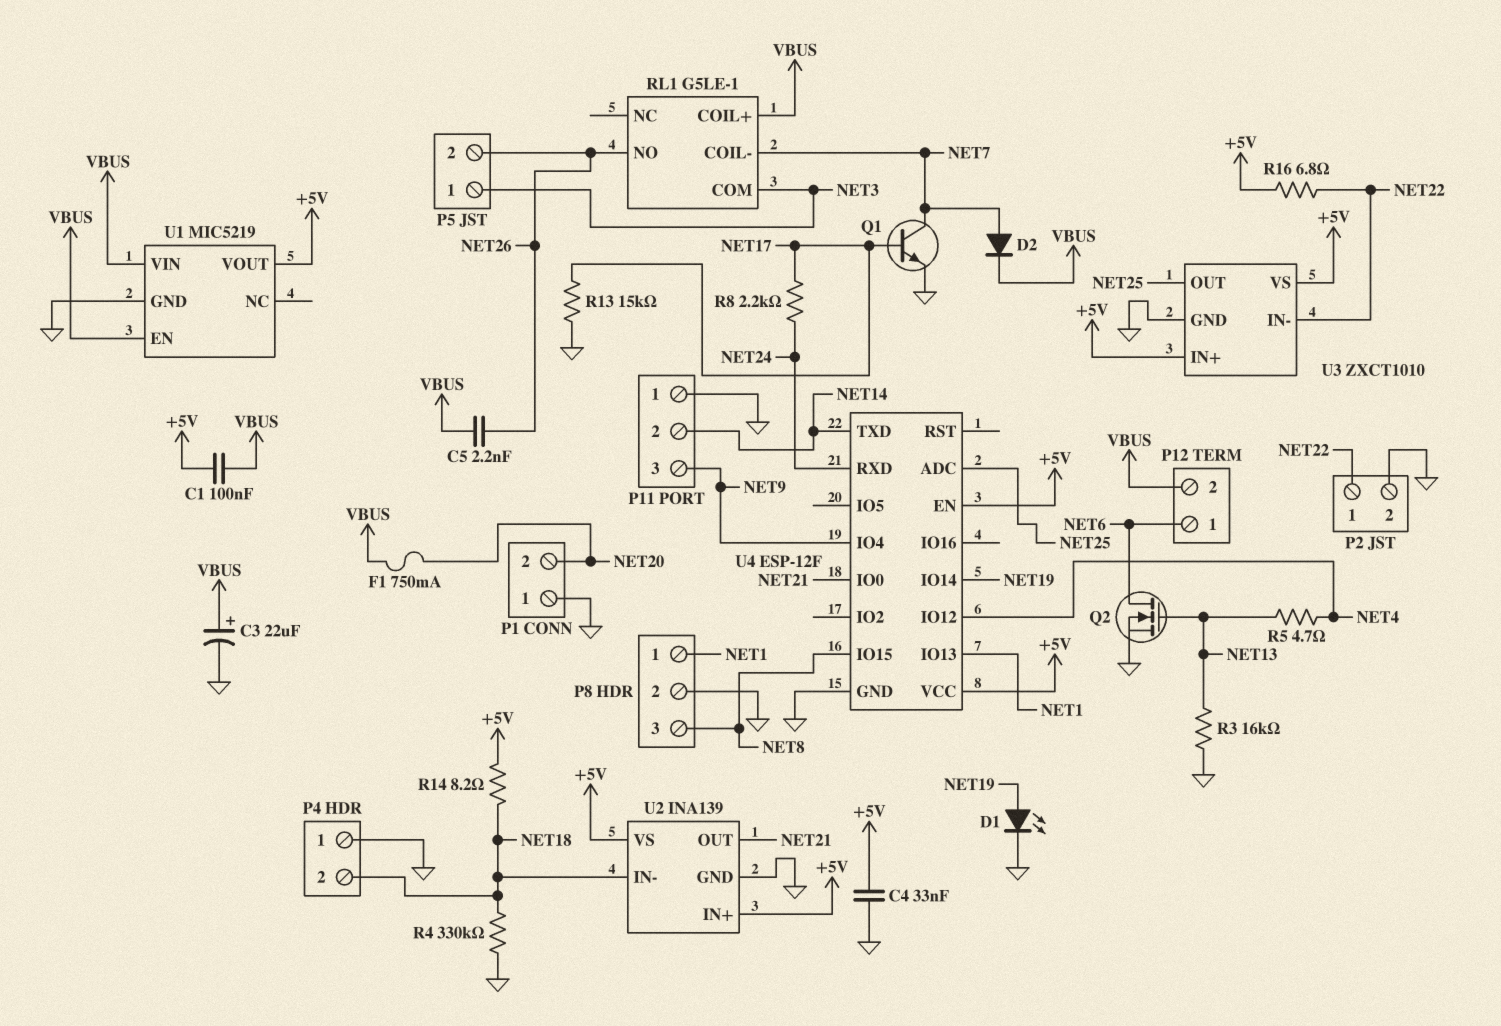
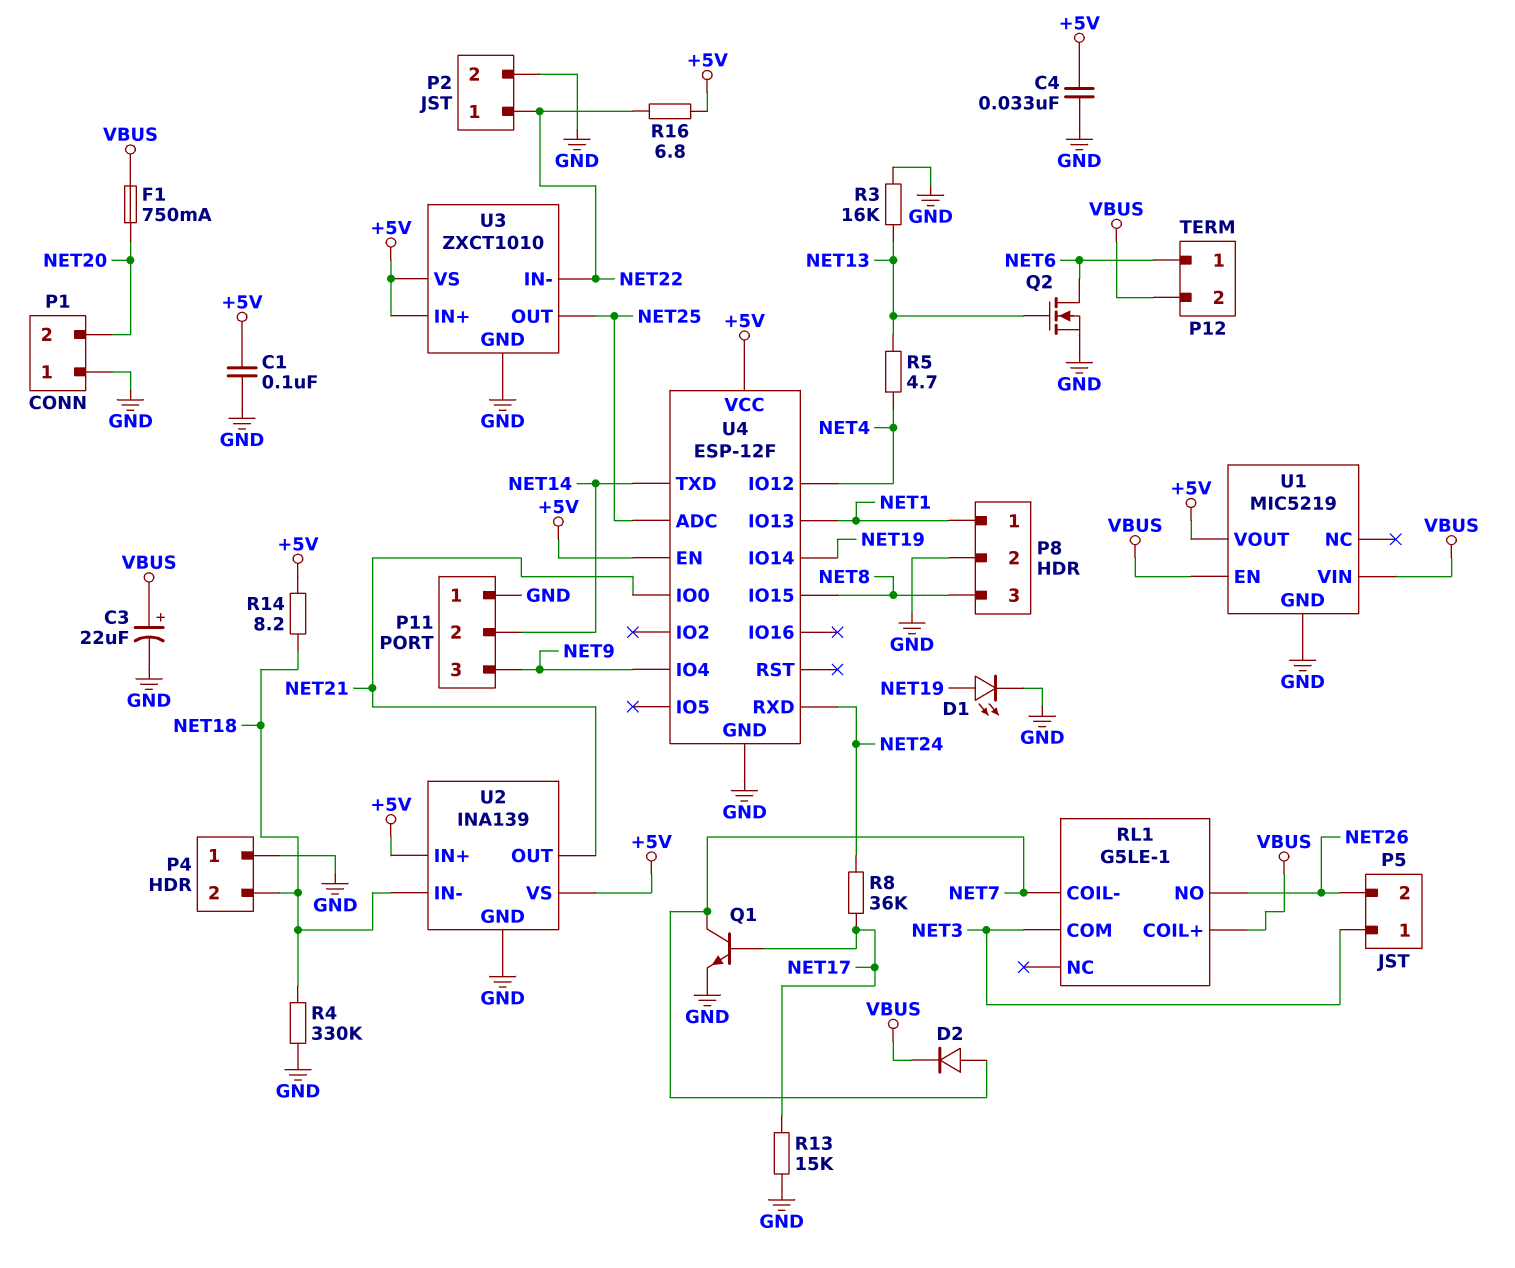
C1: 100nF (+5V, VBUS) -> 100nF (+5V, GND)
C5: 2.2nF (NET26, VBUS) -> none
R8: 2.2k (NET17, NET24) -> 36k (NET17, NET24)

